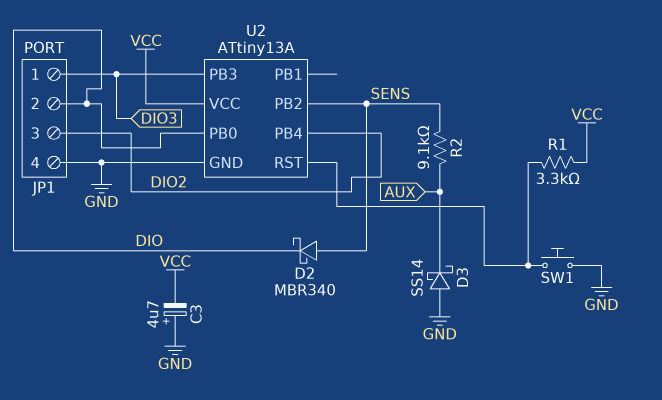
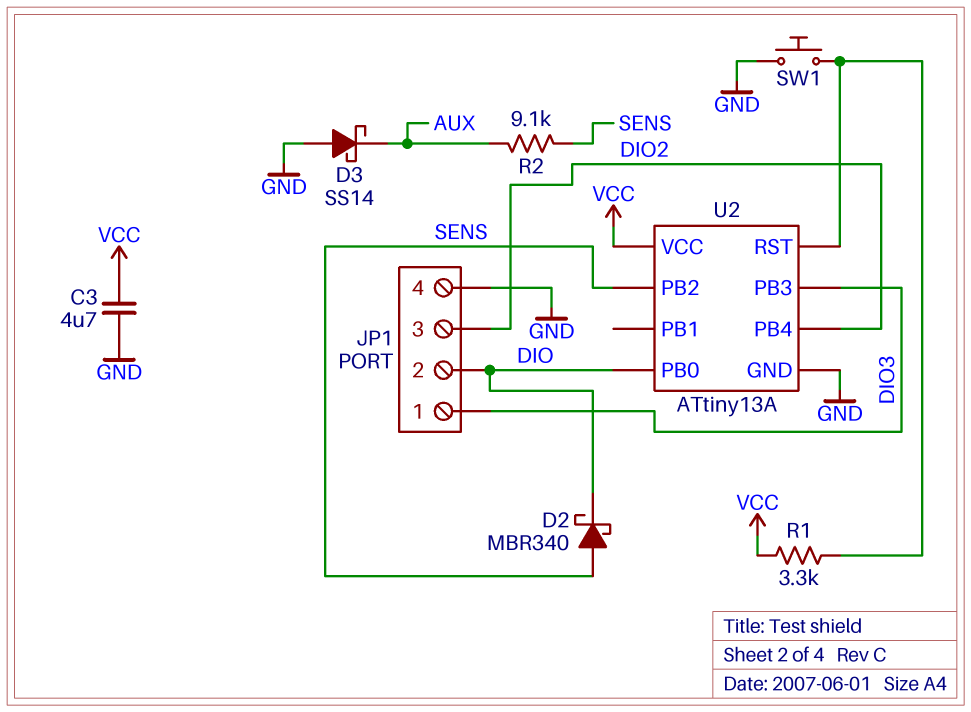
C3: 4.7uF (plus GND, minus VCC) -> 4.7uF (GND, VCC)

